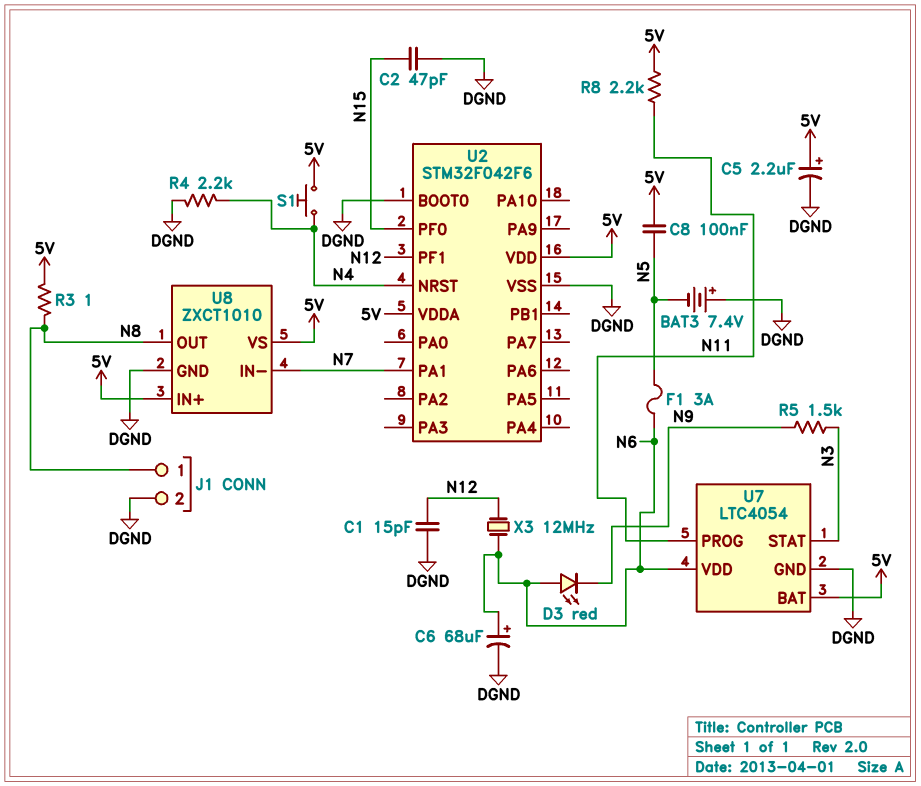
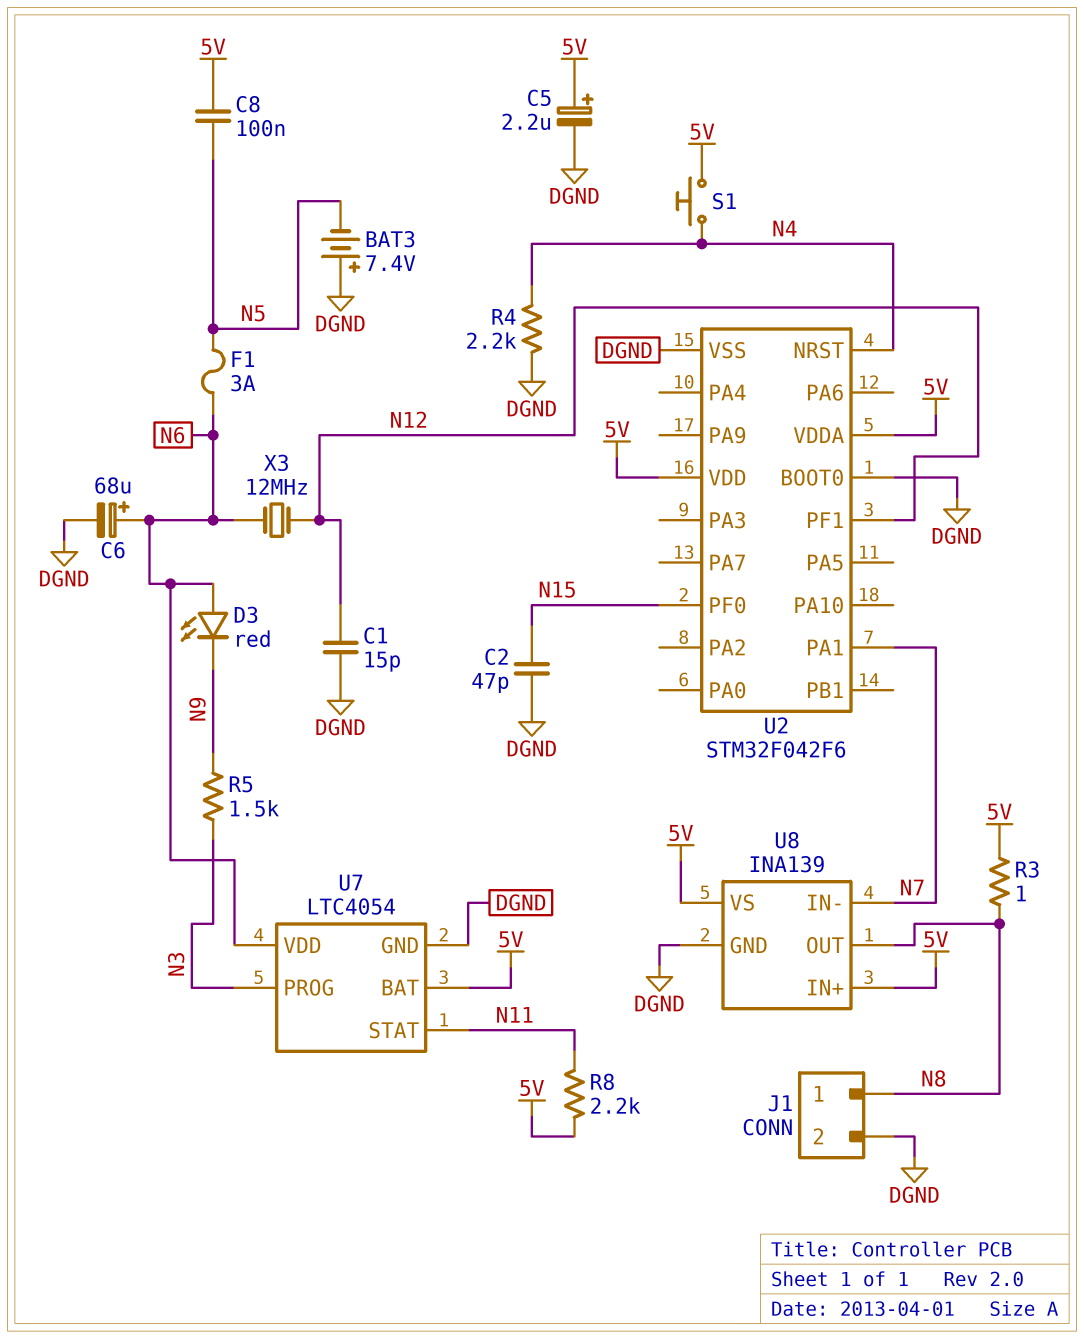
U7 pin PROG: N11 -> N3
U7 pin STAT: N3 -> N11
U8: ZXCT1010 -> INA139

